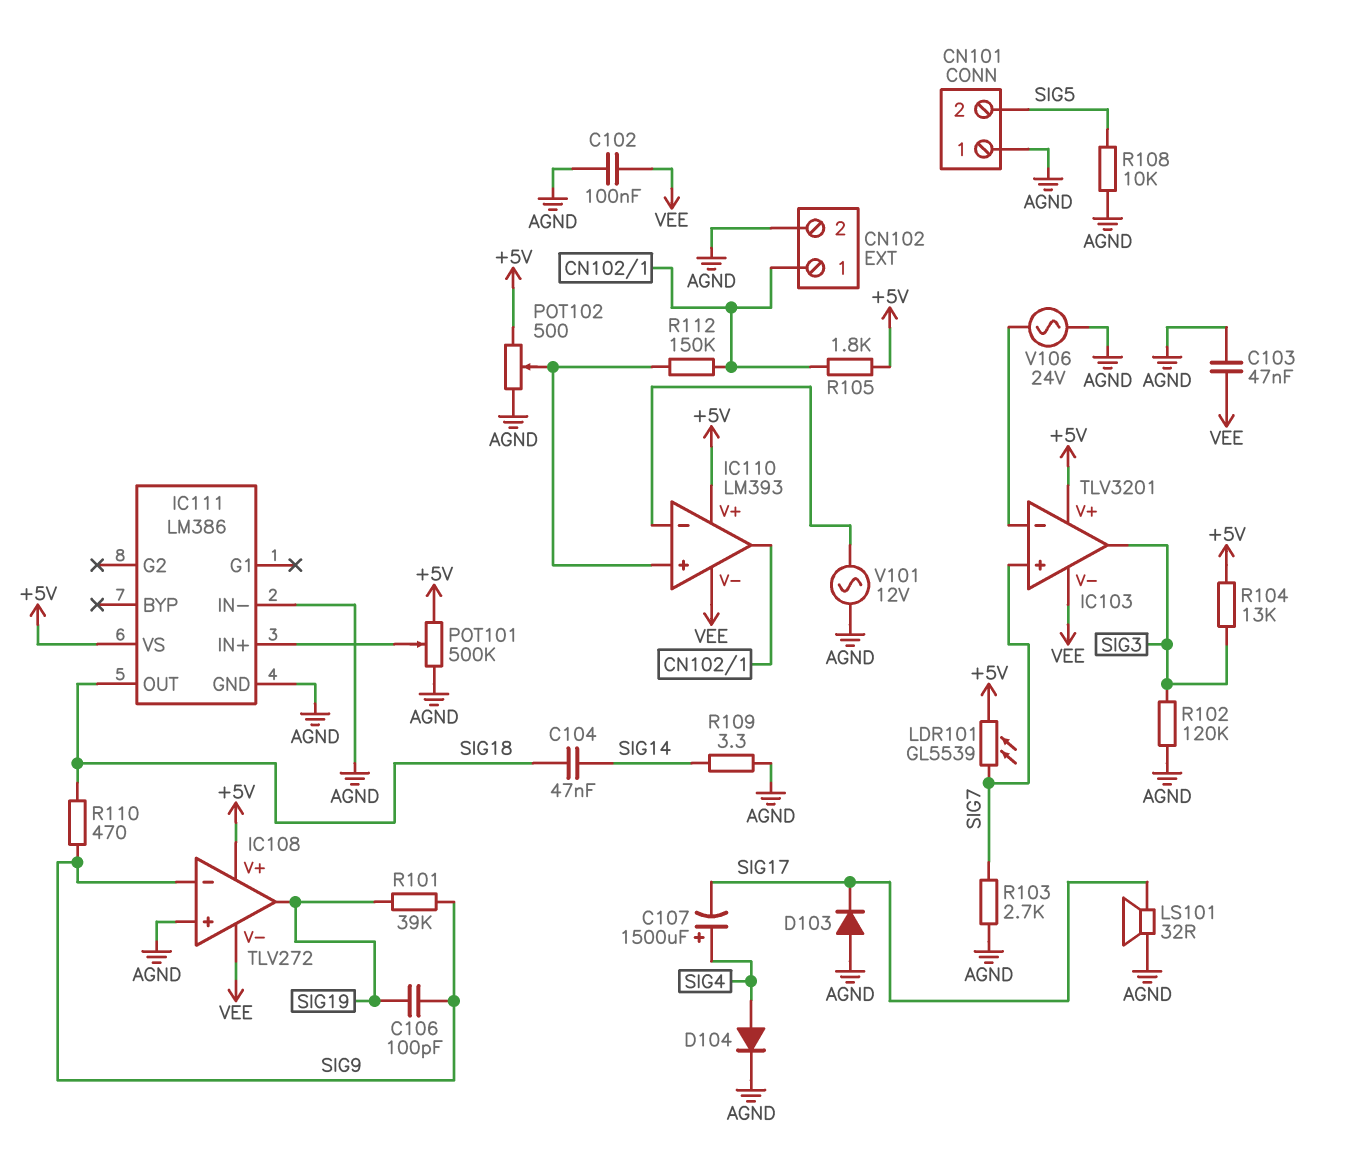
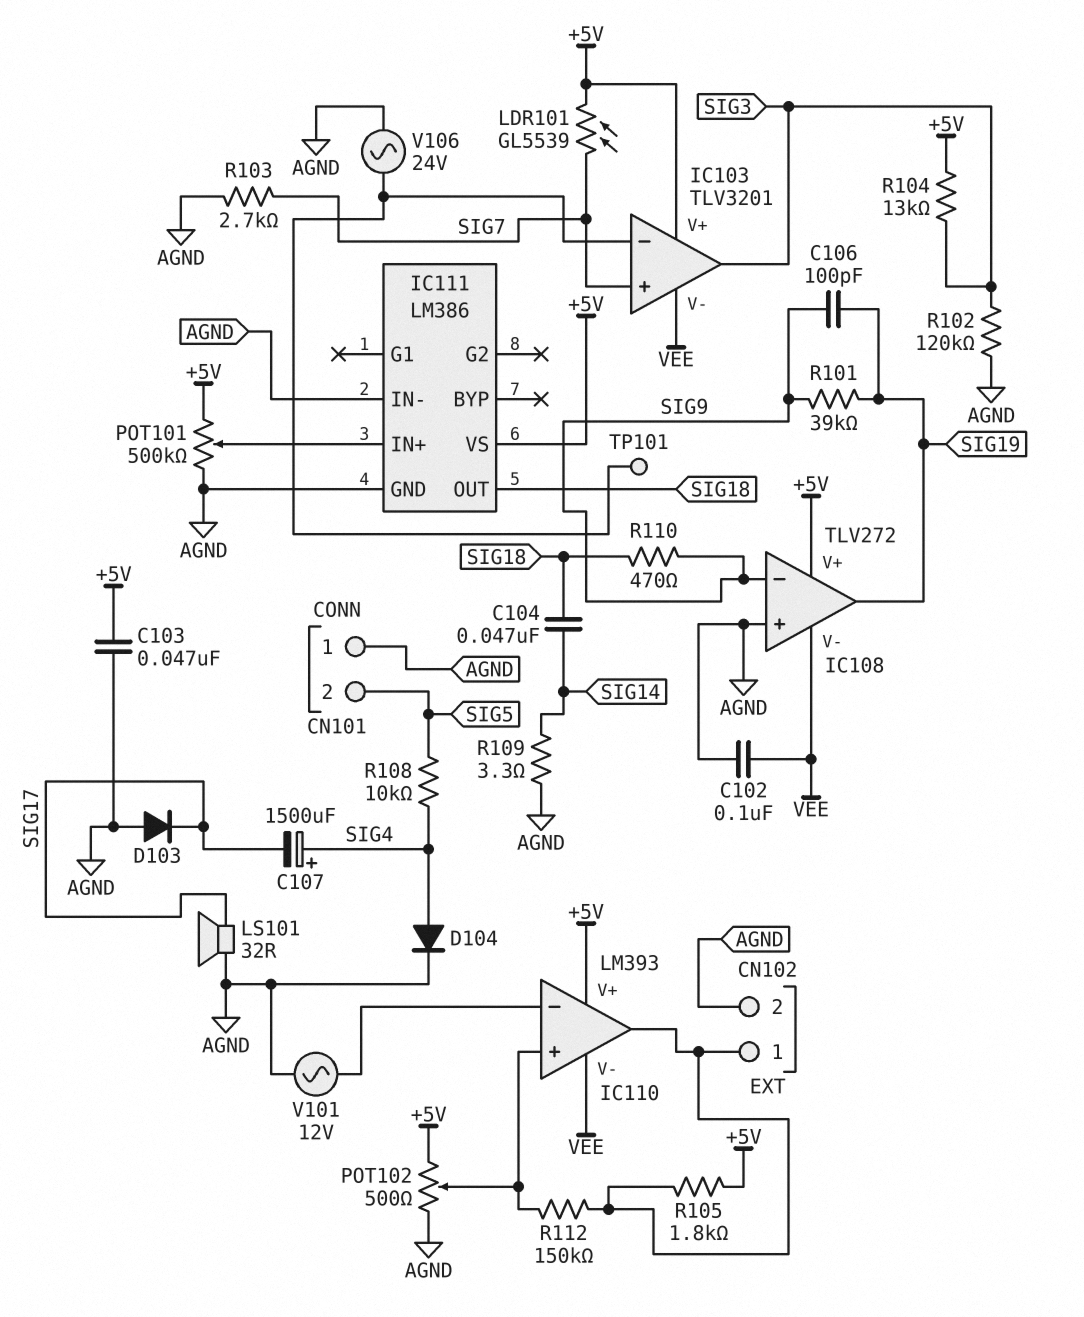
C103: 47nF (AGND, VEE) -> 47nF (+5V, AGND)
R108: 10k (AGND, SIG5) -> 10k (SIG4, SIG5)
TP101: none -> test point (IC103/in-)

